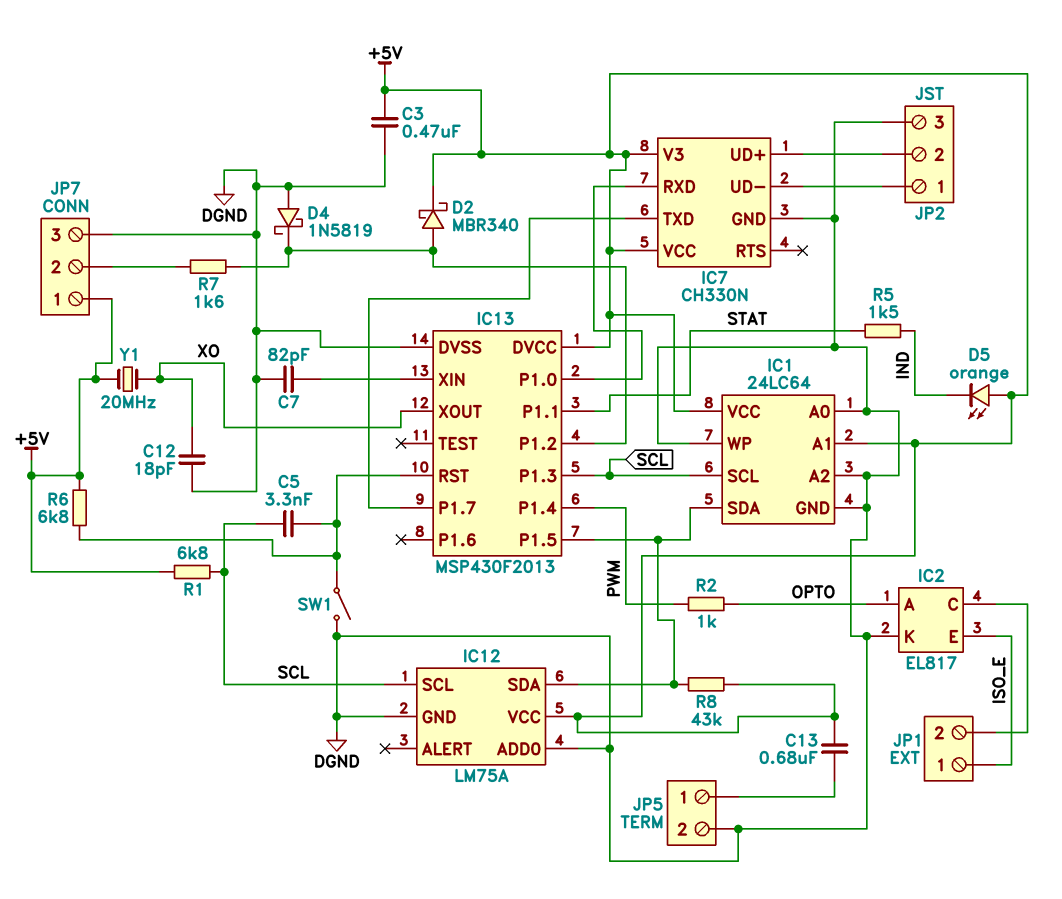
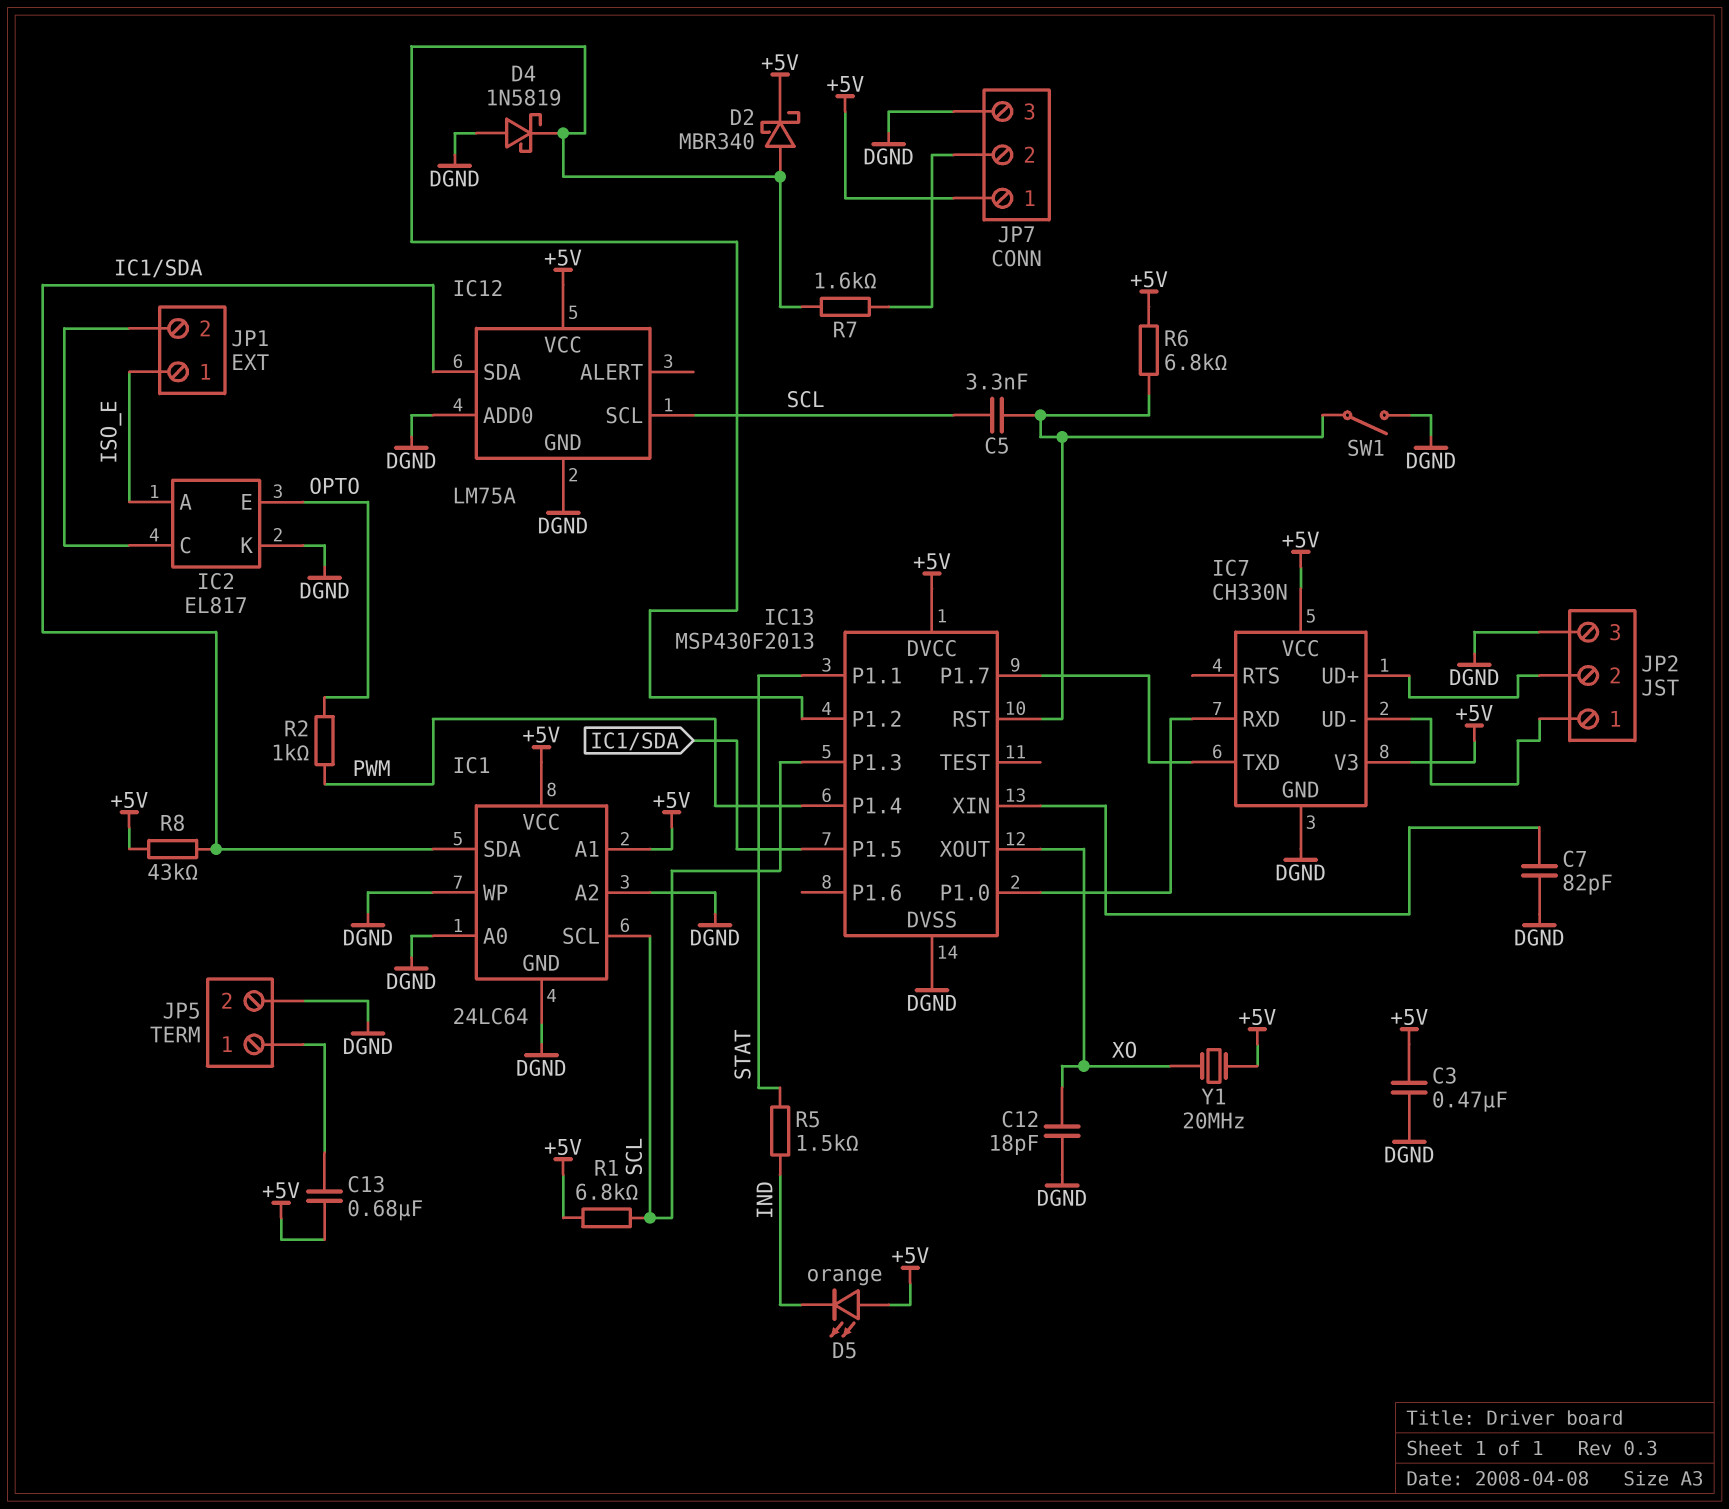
IC2 pin A: OPTO -> ISO_E
IC2 pin E: ISO_E -> OPTO

